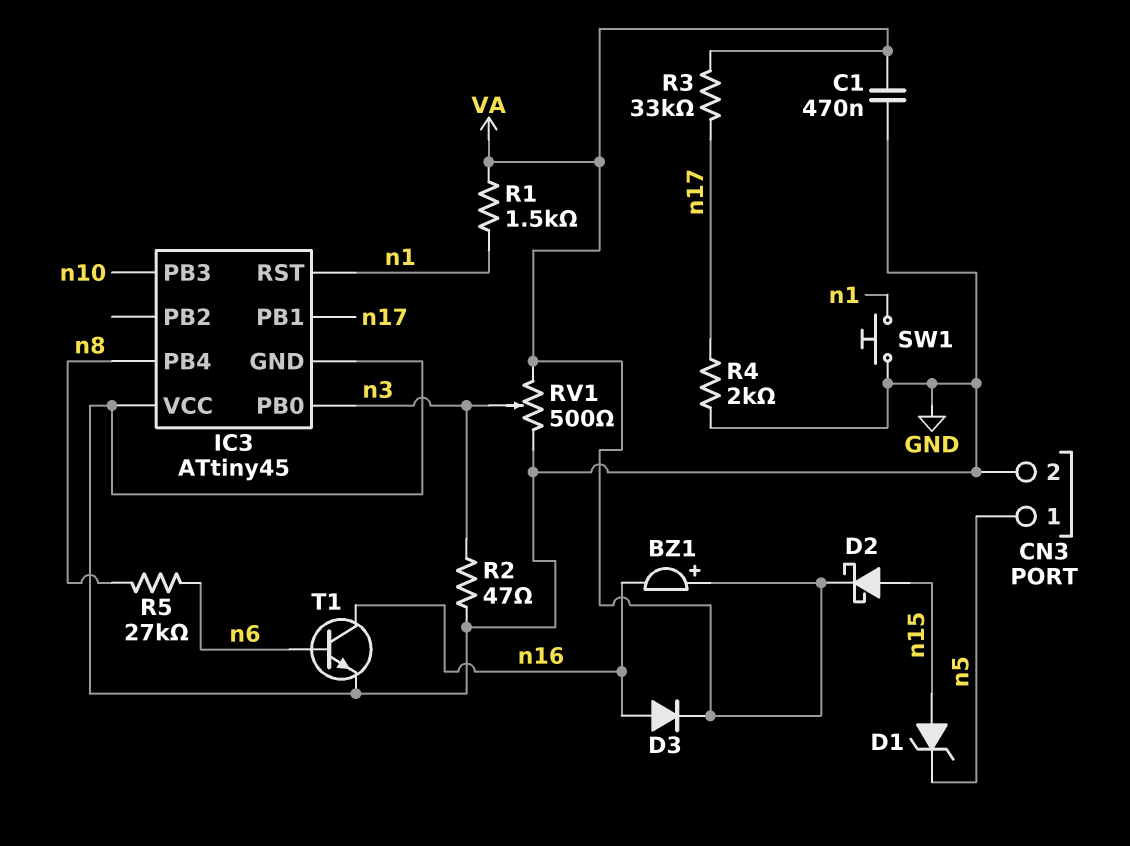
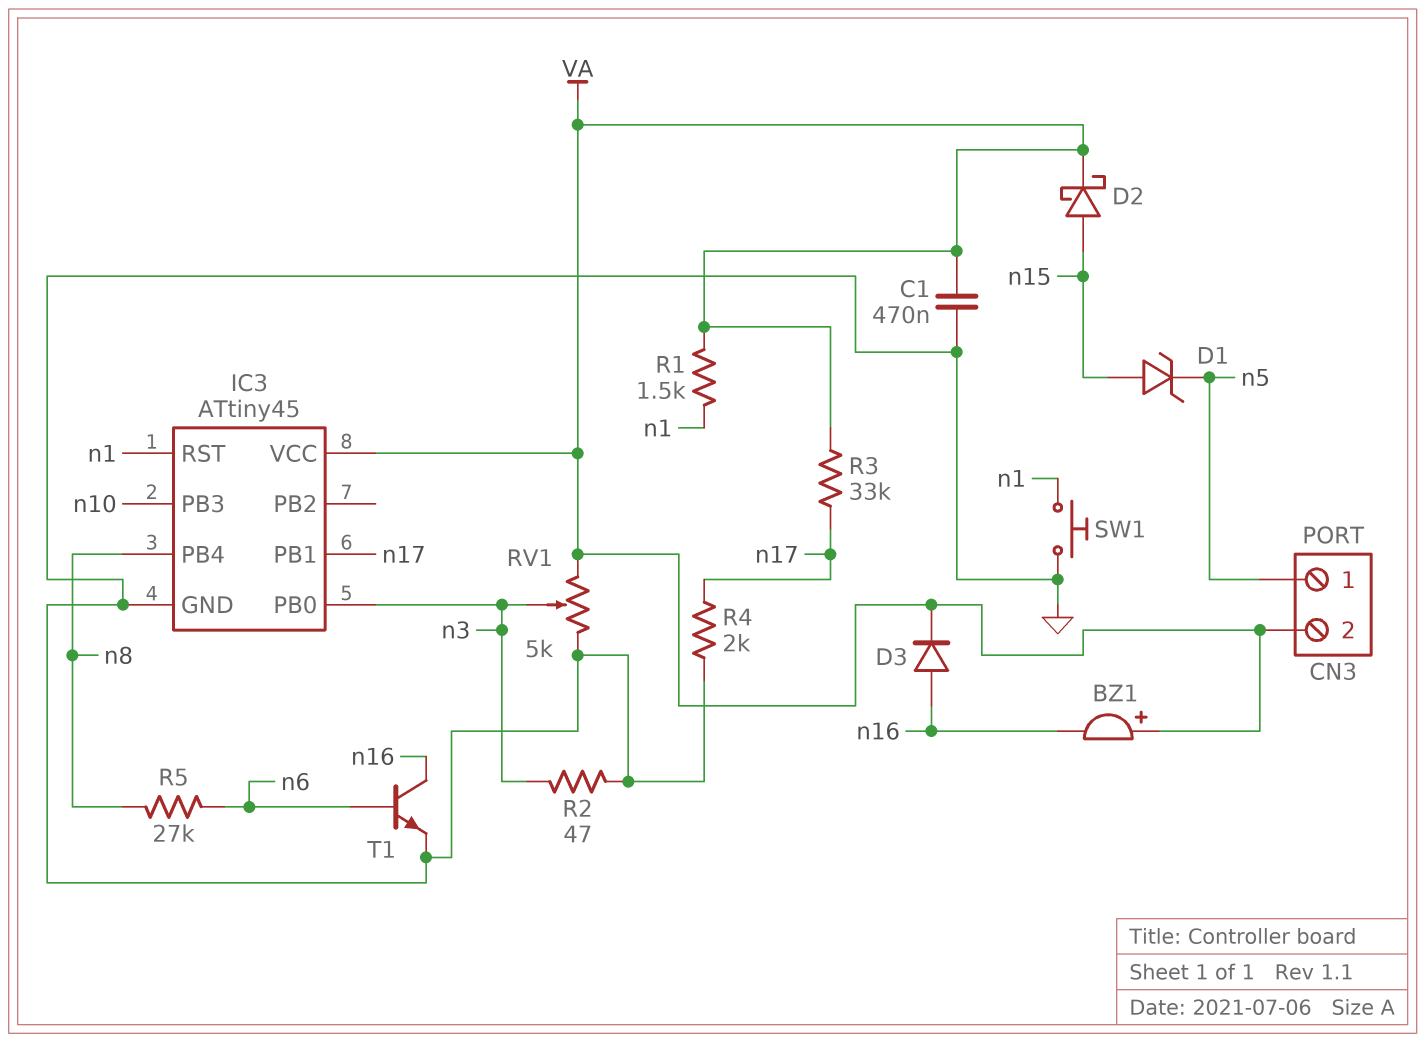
CN3 pin 2: GND -> VA
IC3 pin VCC: GND -> VA
RV1: 500 (GND, VA, wiper n3) -> 5k (GND, VA, wiper n3)

